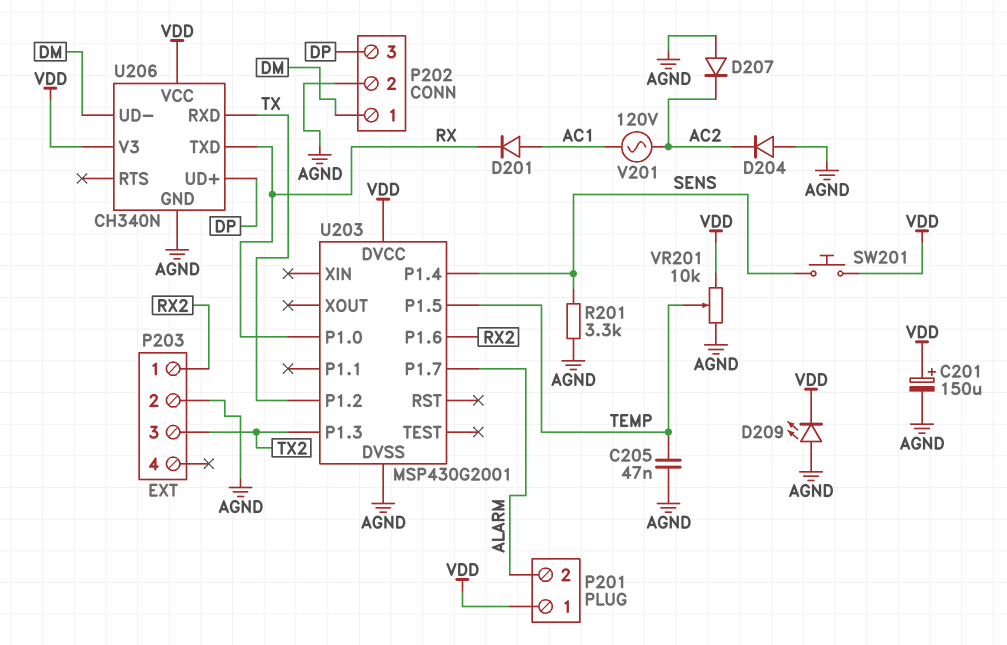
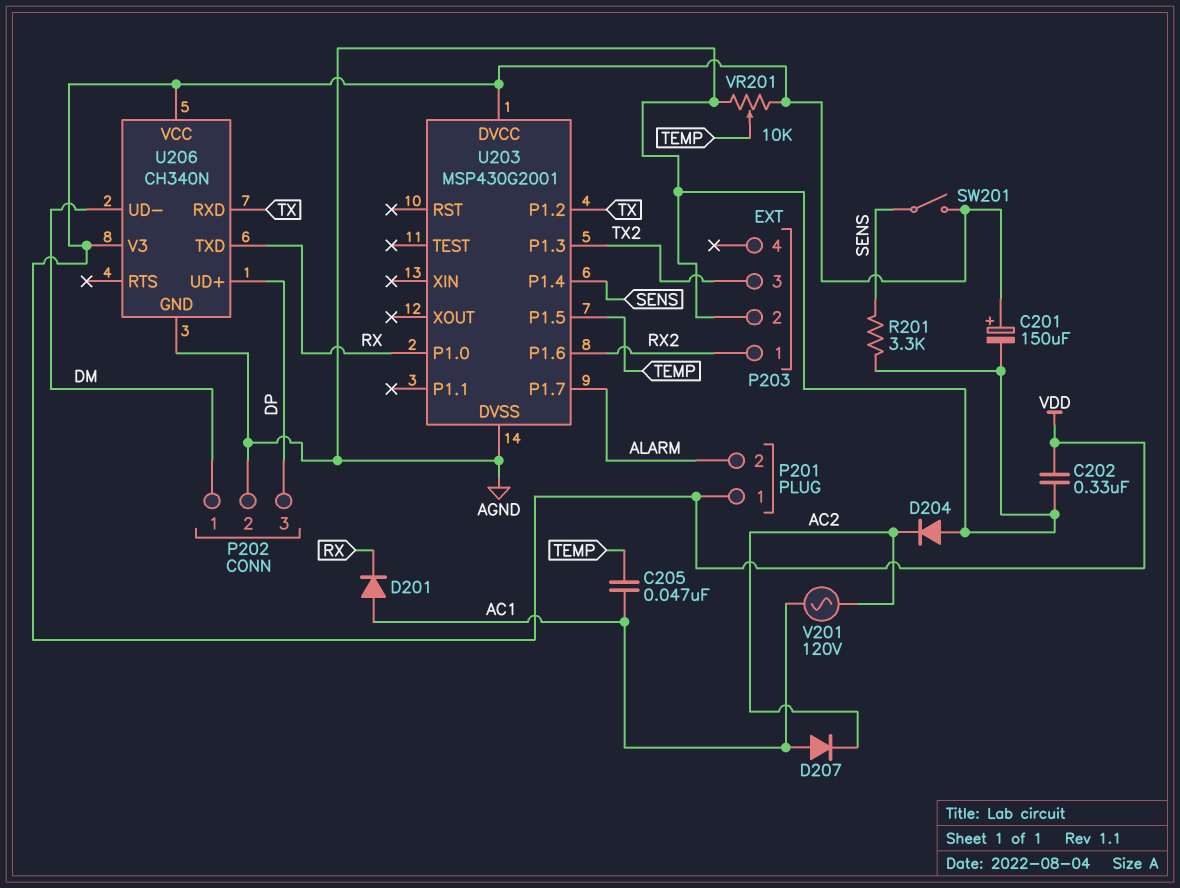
C202: none -> 330nF (AGND, VDD)
C205: 47nF (AGND, TEMP) -> 47nF (AC1, TEMP)
D207: diode (A AGND, K AC2) -> diode (A AC1, K AC2)
D209: LED (A AGND, K VDD) -> none
SW201: button (SENS, VDD) -> switch (SENS, VDD)

